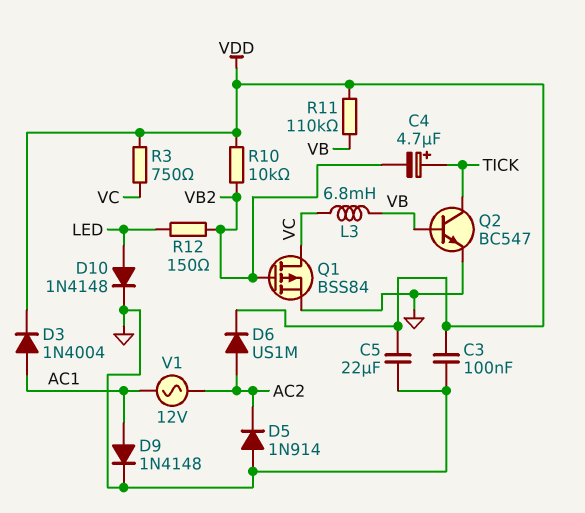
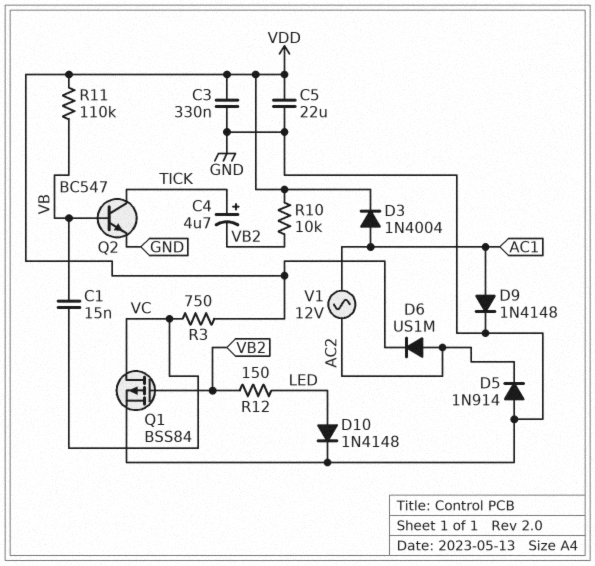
C1: none -> 15nF (VB, VC)
C3: 100nF (GND, VDD) -> 330nF (GND, VDD)
L3: 6.8mH (VB, VC) -> none

